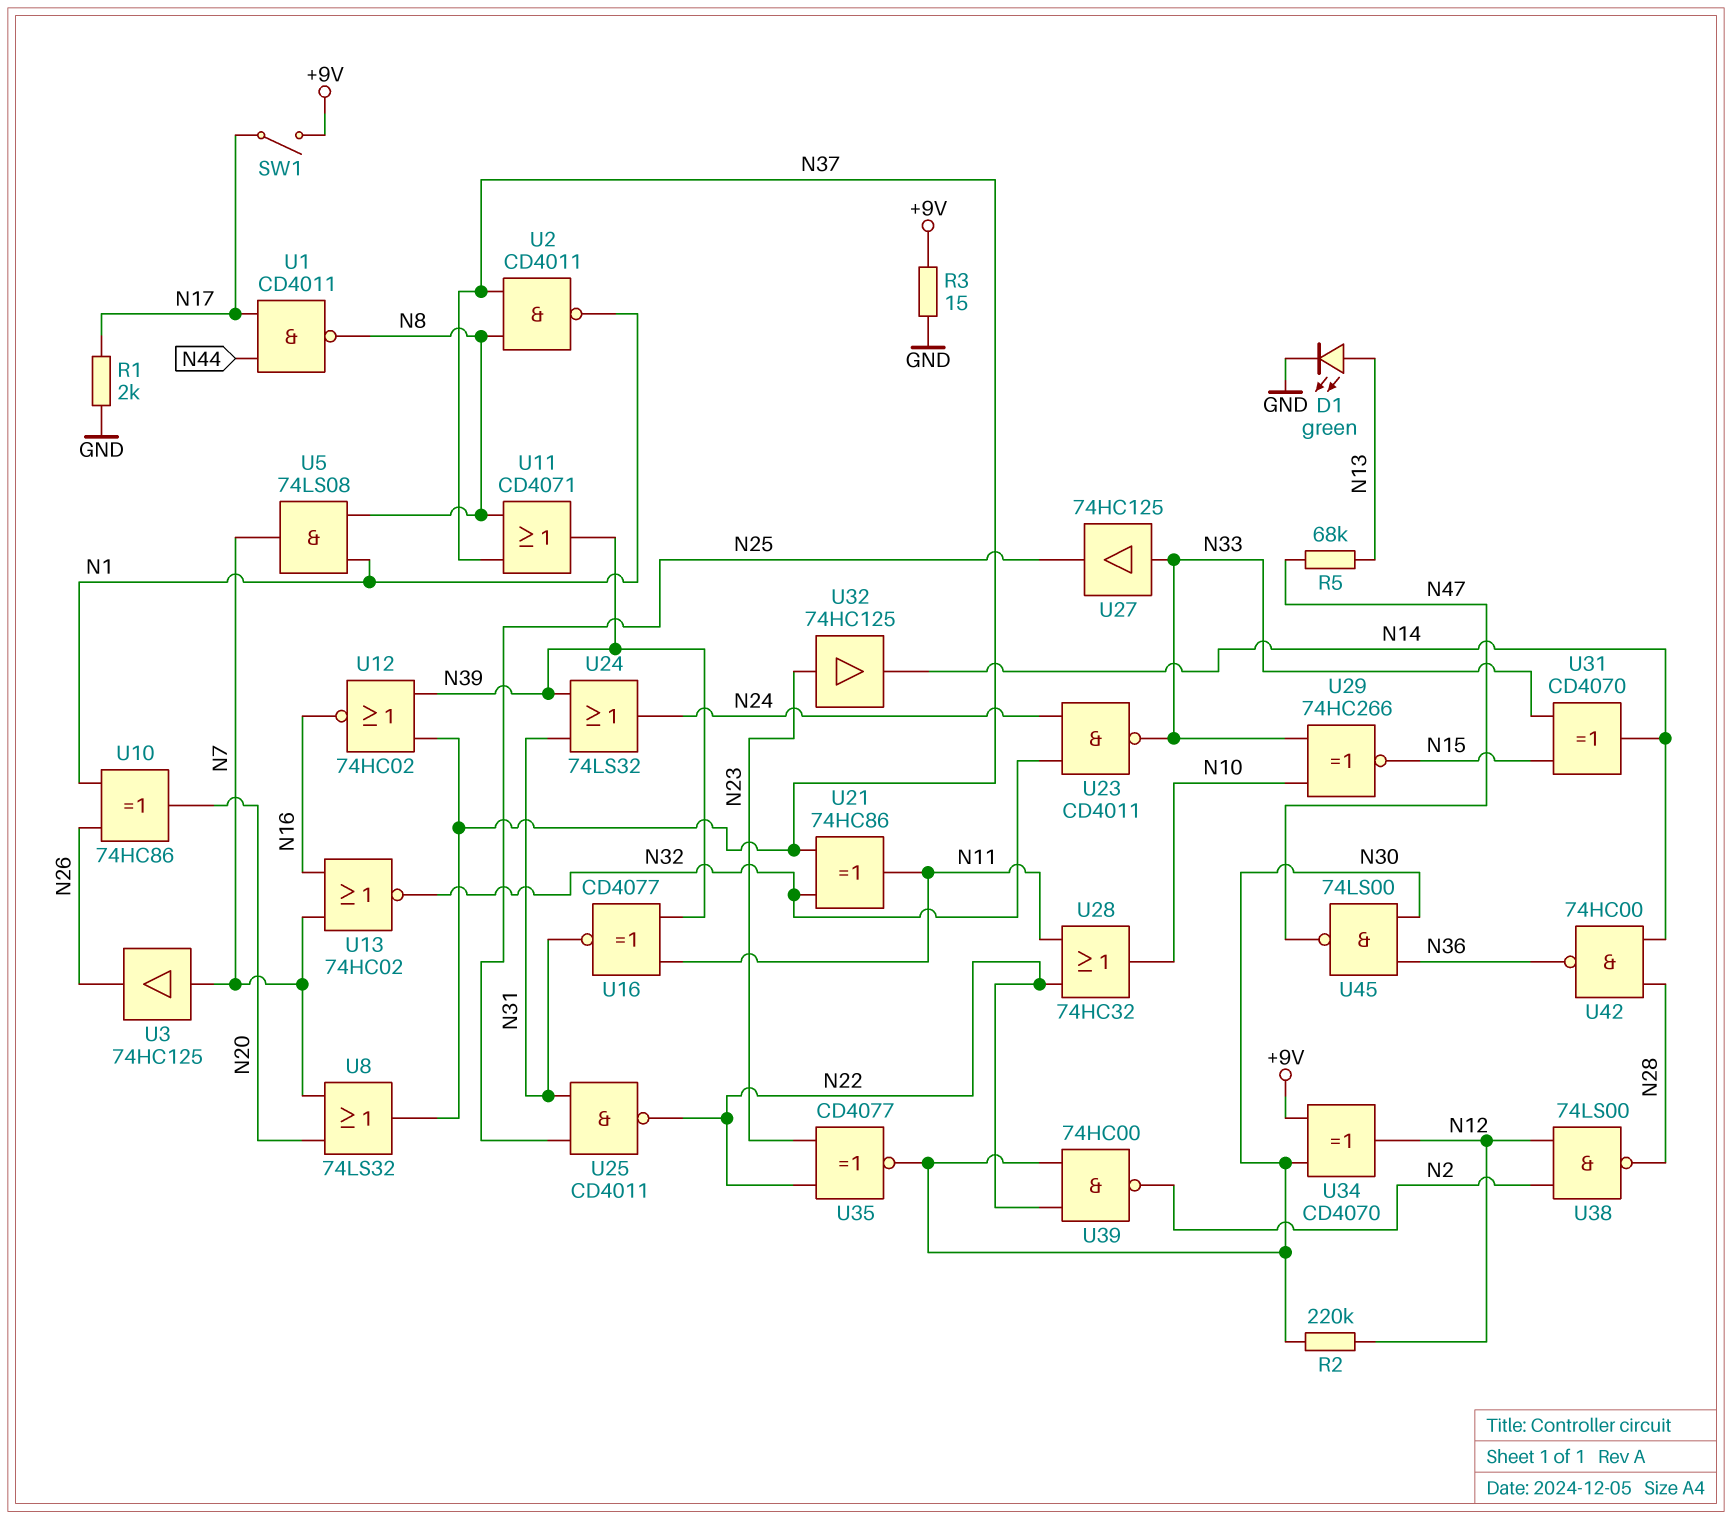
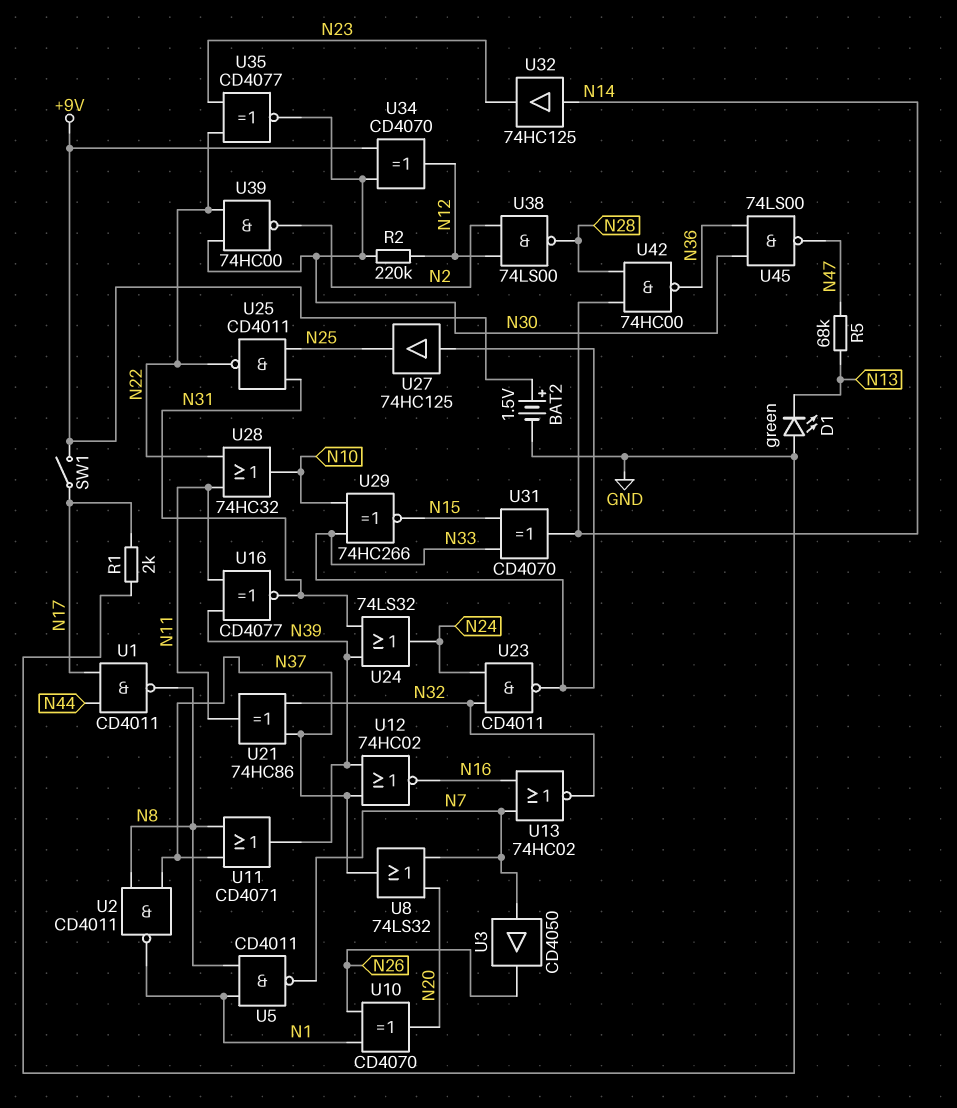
BAT2: none -> 1.5V (plus +9V, minus GND)
D1: LED green (A N13, K GND) -> LED green (A GND, K N13)
R3: 15 (+9V, GND) -> none
U3: buffer 74HC125 (in N7, out N26) -> buffer CD4050 (in N7, out N26)
U5: AND 74LS08 (in N1, in N8, out N7) -> NAND CD4011 (in N1, in N8, out N7)
U10: XOR 74HC86 (in N1, in N26, out N20) -> XOR CD4070 (in N1, in N26, out N20)
U32: buffer 74HC125 (in N23, out N14) -> buffer 74HC125 (in N14, out N23)

